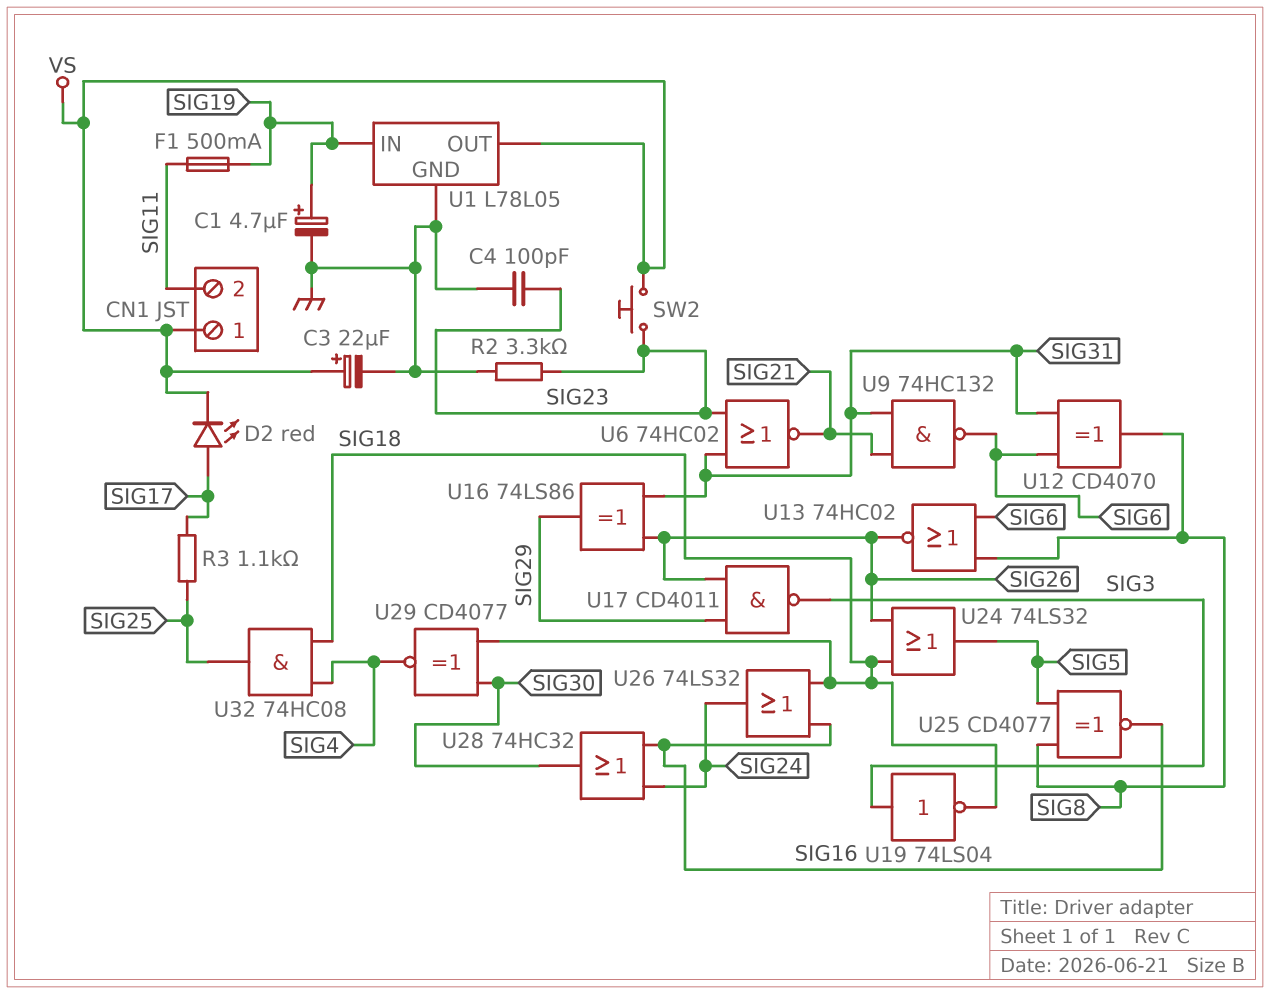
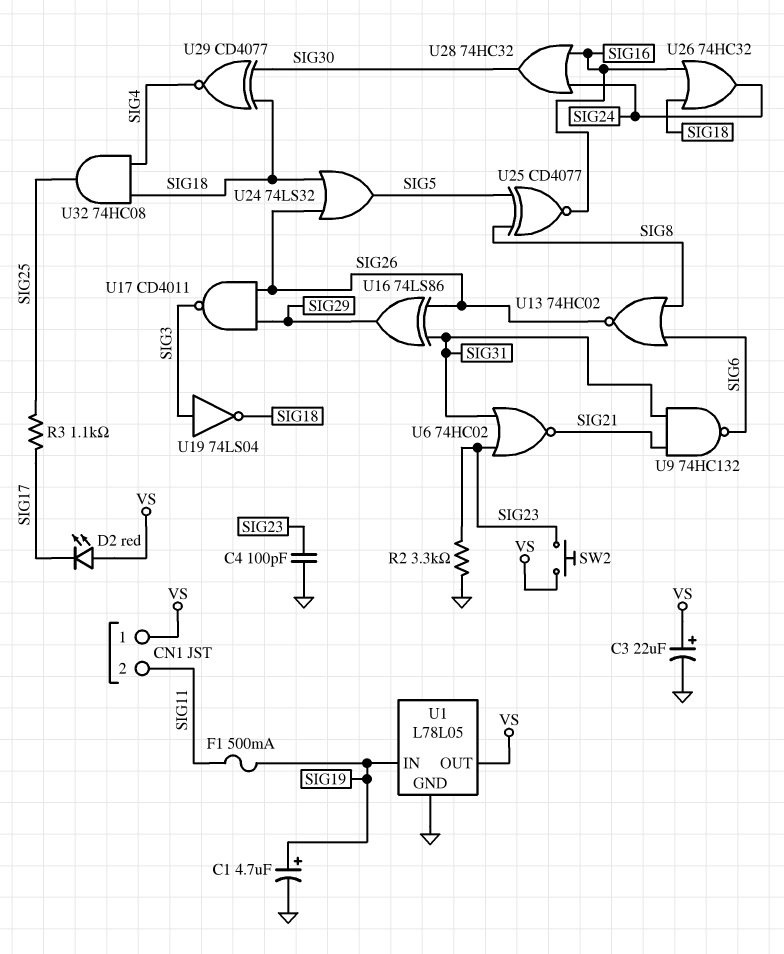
D2: LED red (A SIG17, K VS) -> LED red (A VS, K SIG17)
U12: XOR CD4070 (in SIG6, in SIG31, out SIG8) -> none
U26: OR 74LS32 (in SIG16, in SIG18, out SIG24) -> OR 74HC32 (in SIG16, in SIG18, out SIG24)

